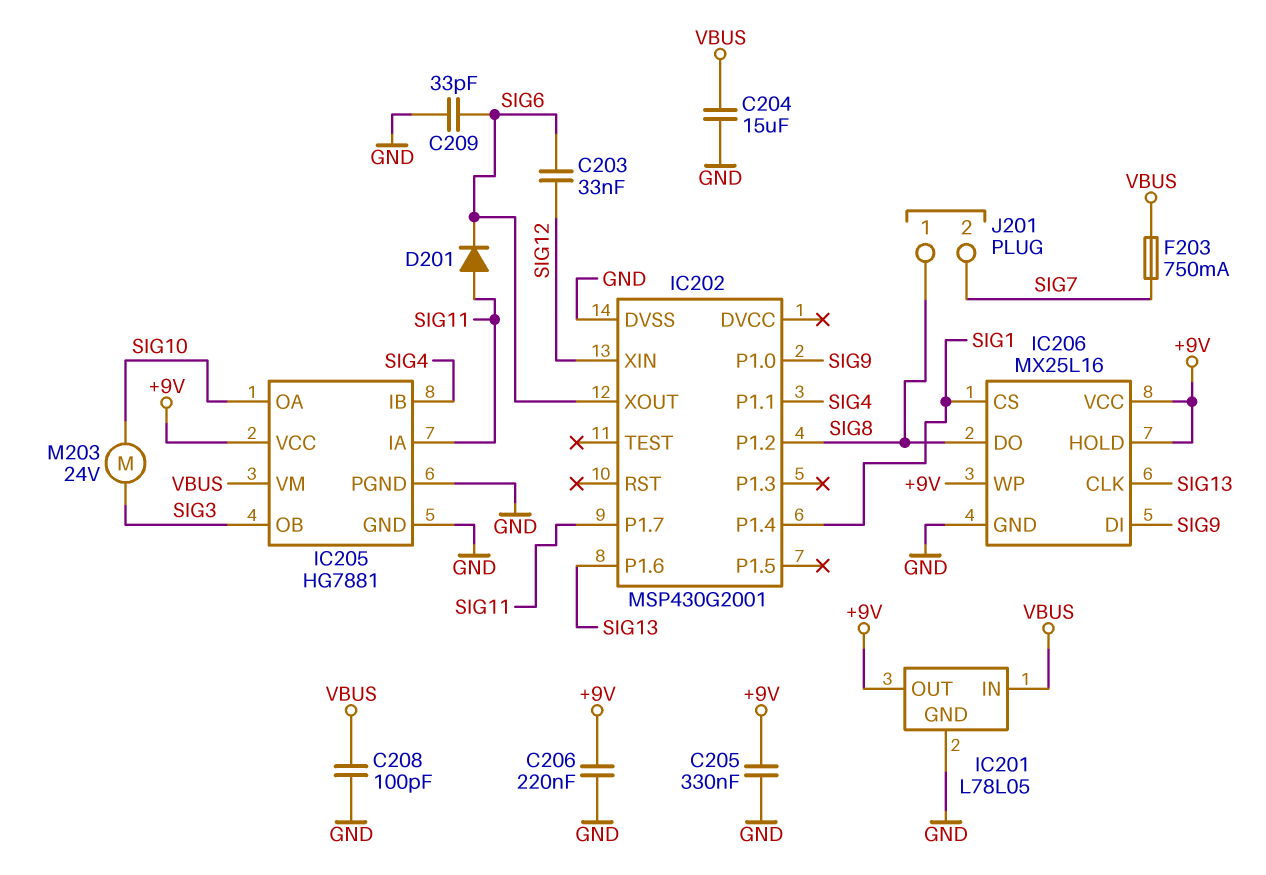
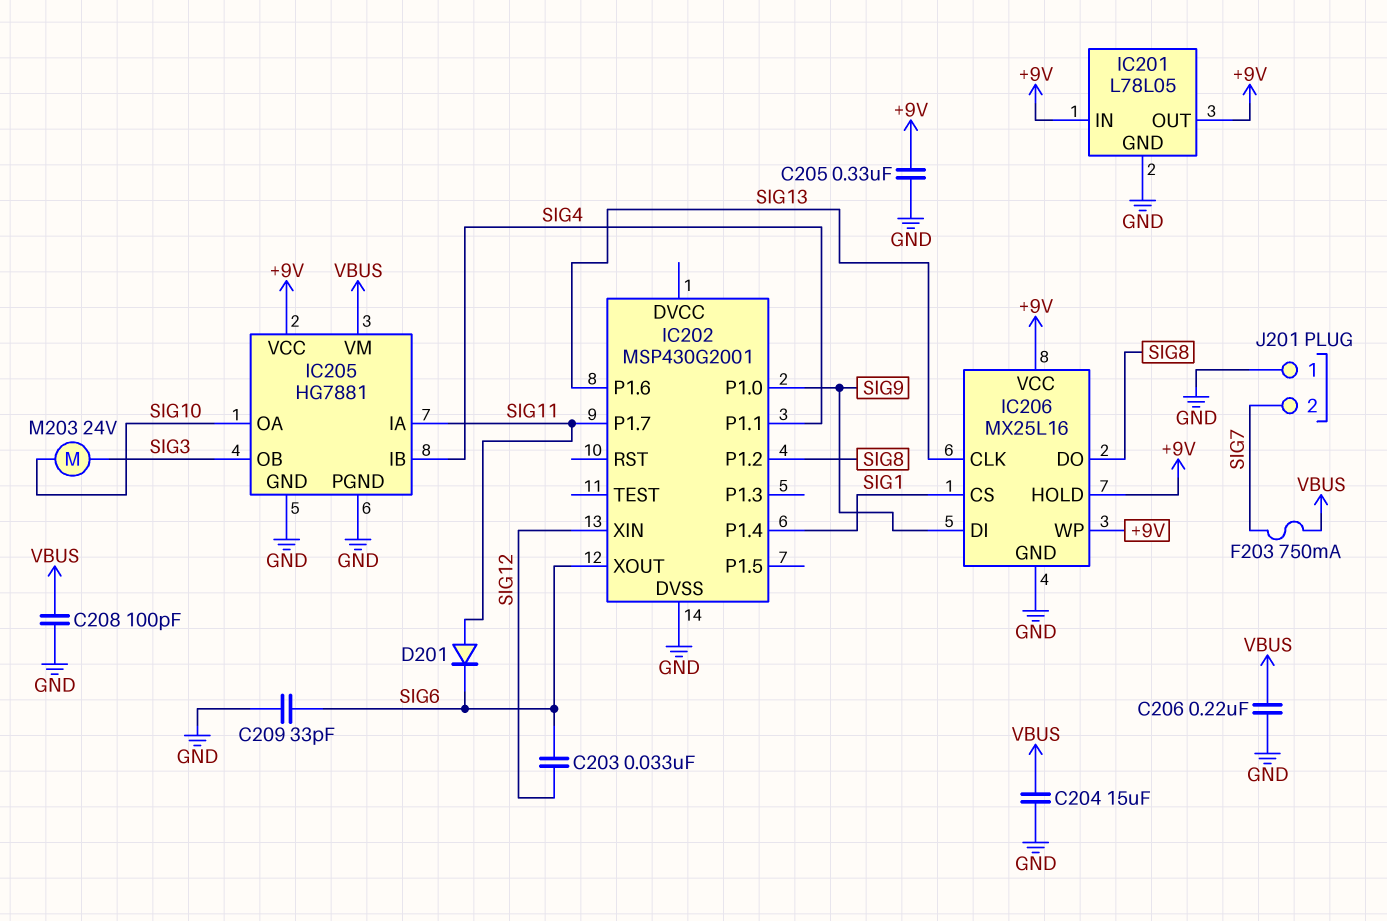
C206: 220nF (+9V, GND) -> 220nF (GND, VBUS)
IC201 pin IN: VBUS -> +9V
J201 pin 1: SIG8 -> GND

